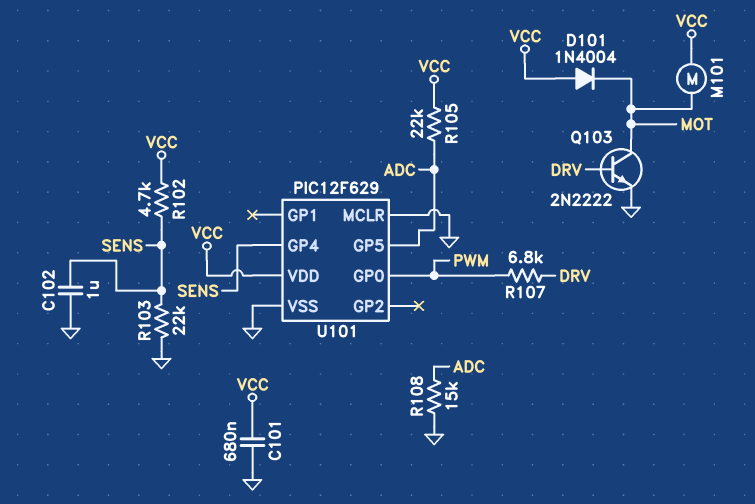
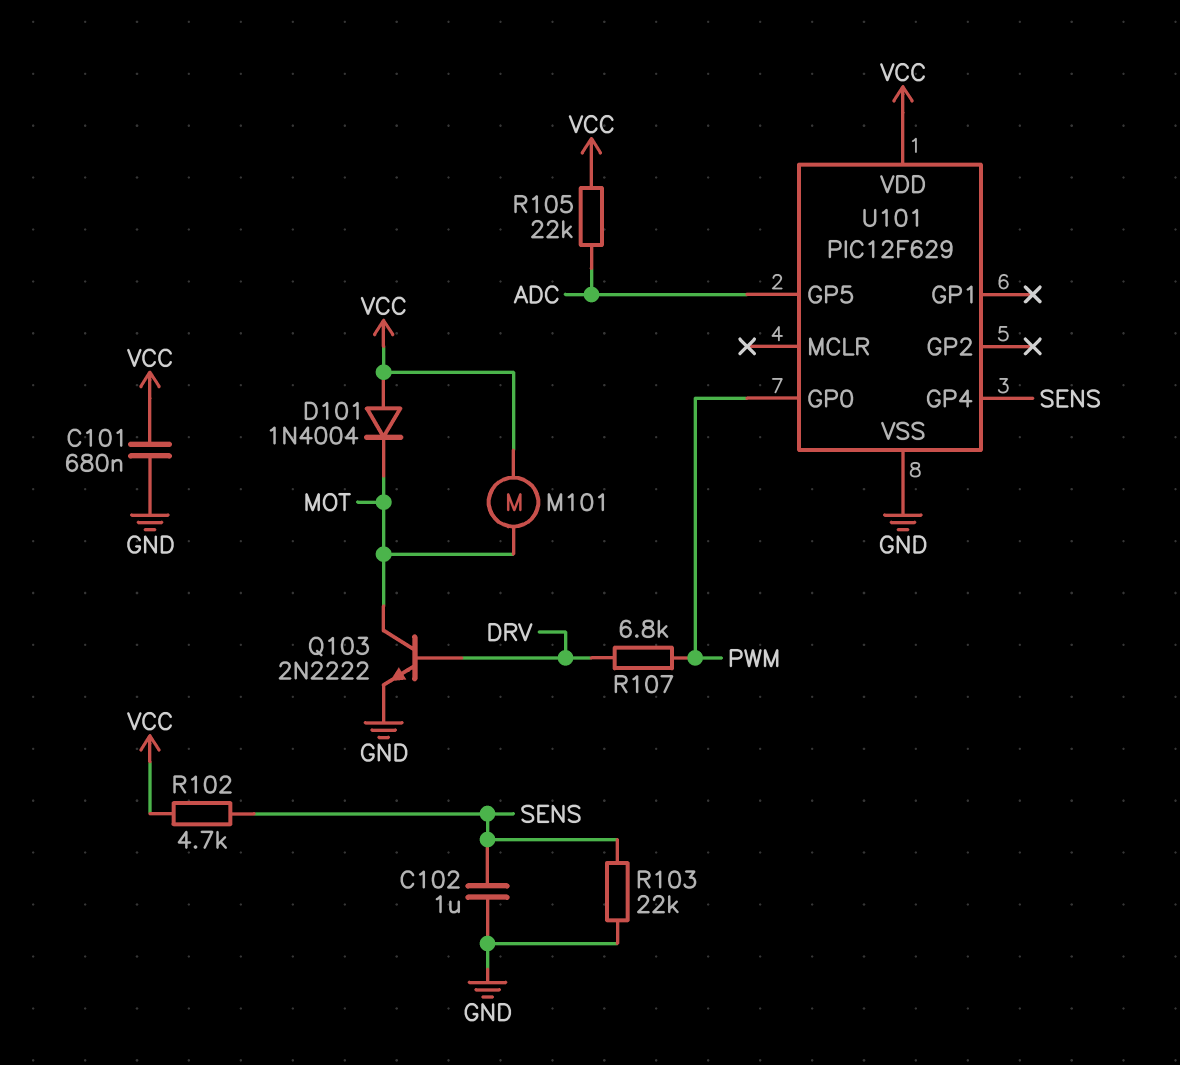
R108: 15k (ADC, GND) -> none
U101 pin MCLR: GND -> none

